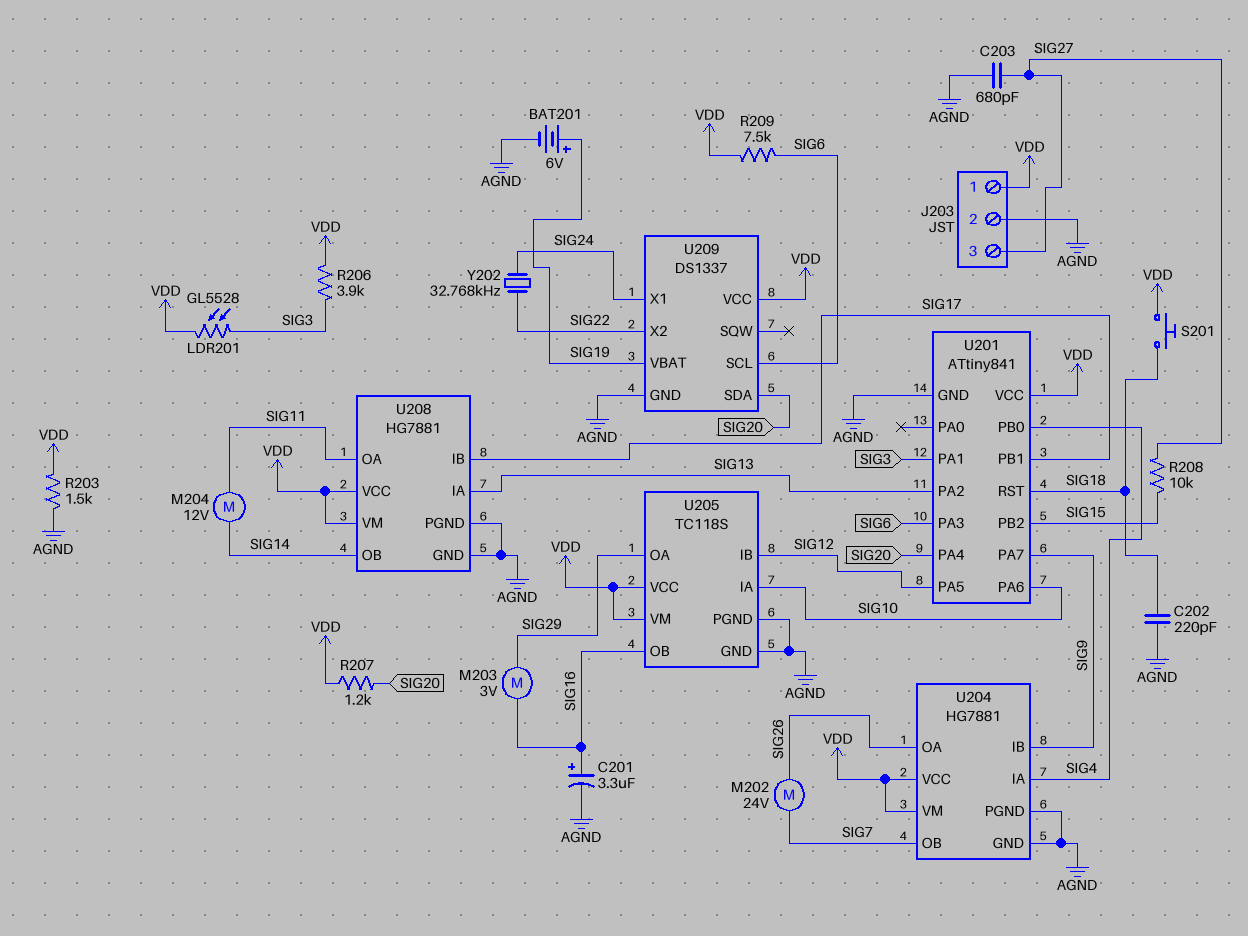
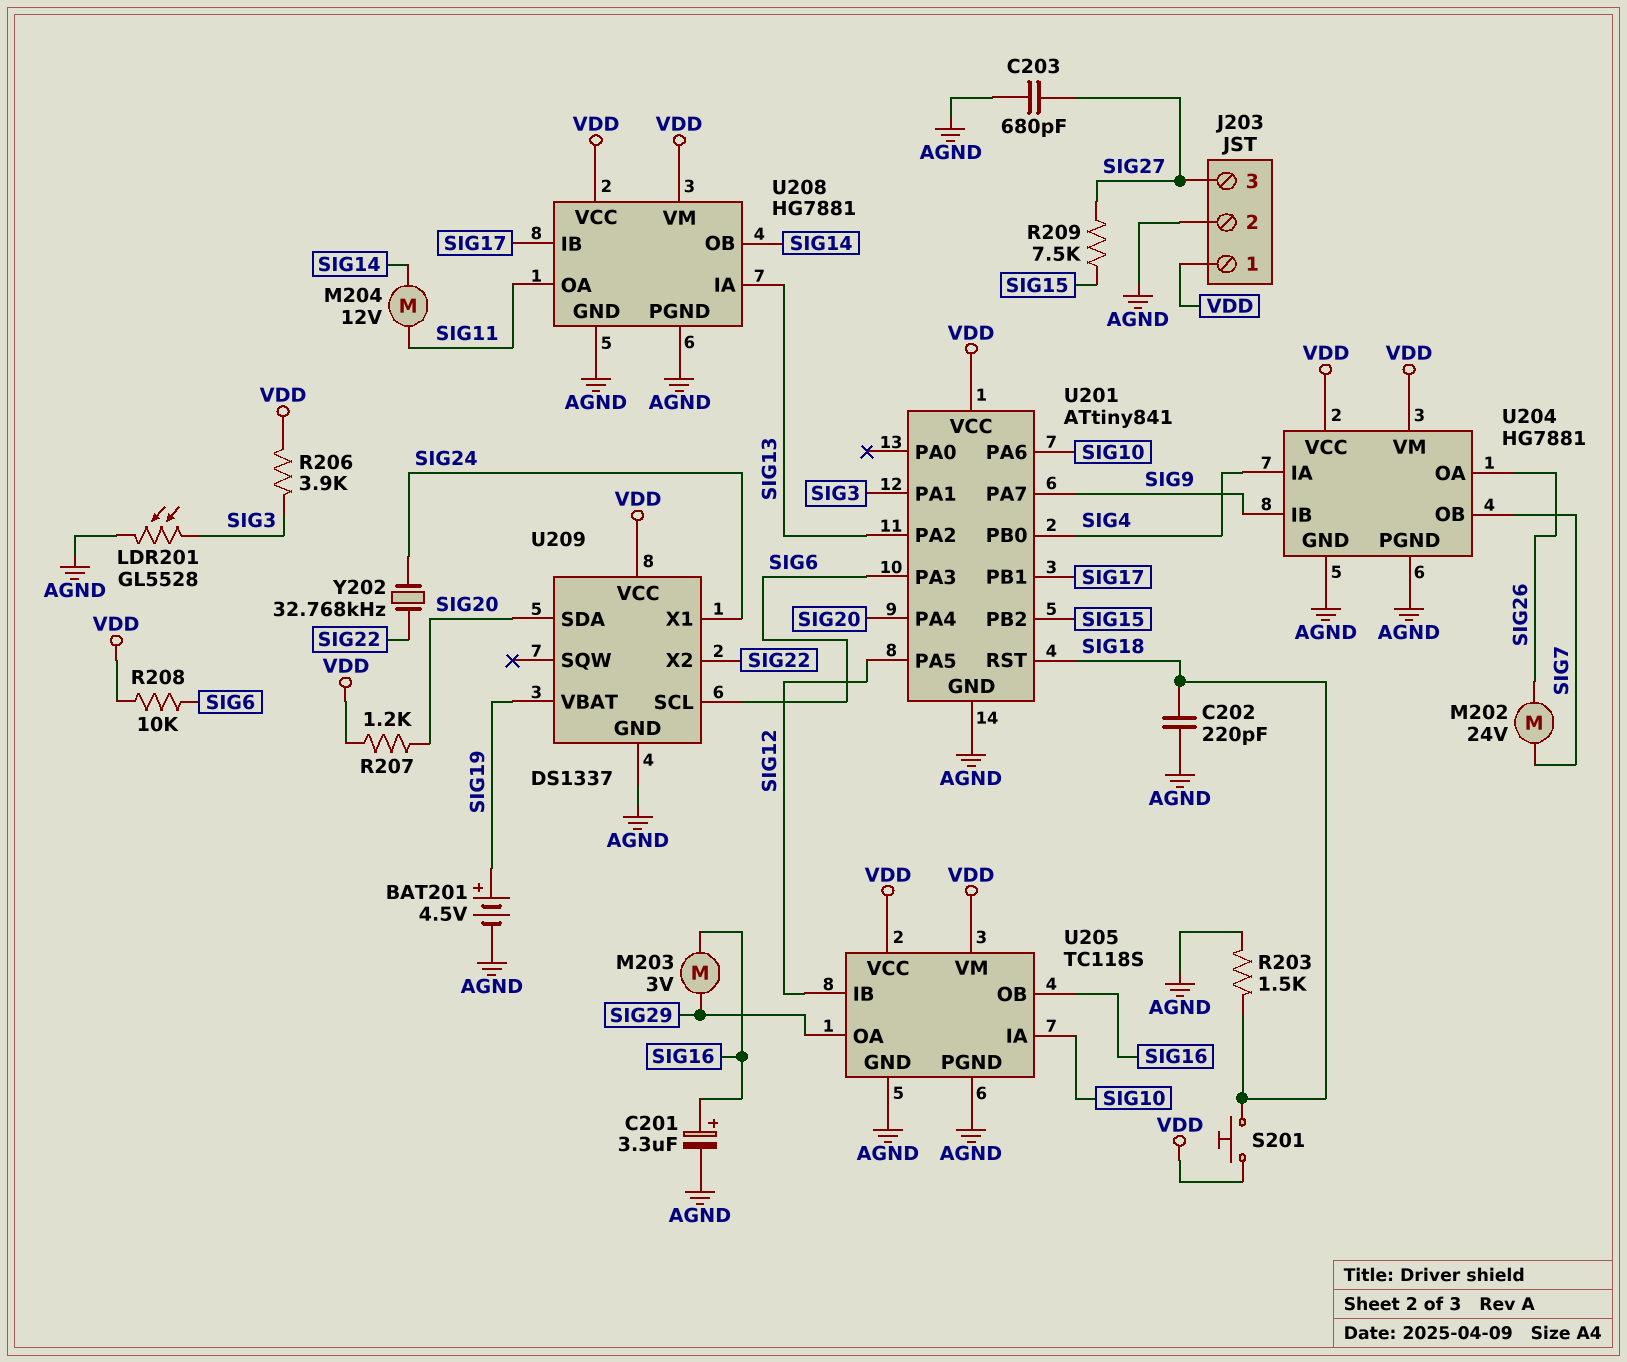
BAT201: 6V (plus SIG19, minus AGND) -> 4.5V (plus SIG19, minus AGND)
LDR201: GL5528 (SIG3, VDD) -> GL5528 (AGND, SIG3)
R203: 1.5k (AGND, VDD) -> 1.5k (AGND, SIG18)
R208: 10k (SIG15, SIG27) -> 10k (SIG6, VDD)
R209: 7.5k (SIG6, VDD) -> 7.5k (SIG15, SIG27)

